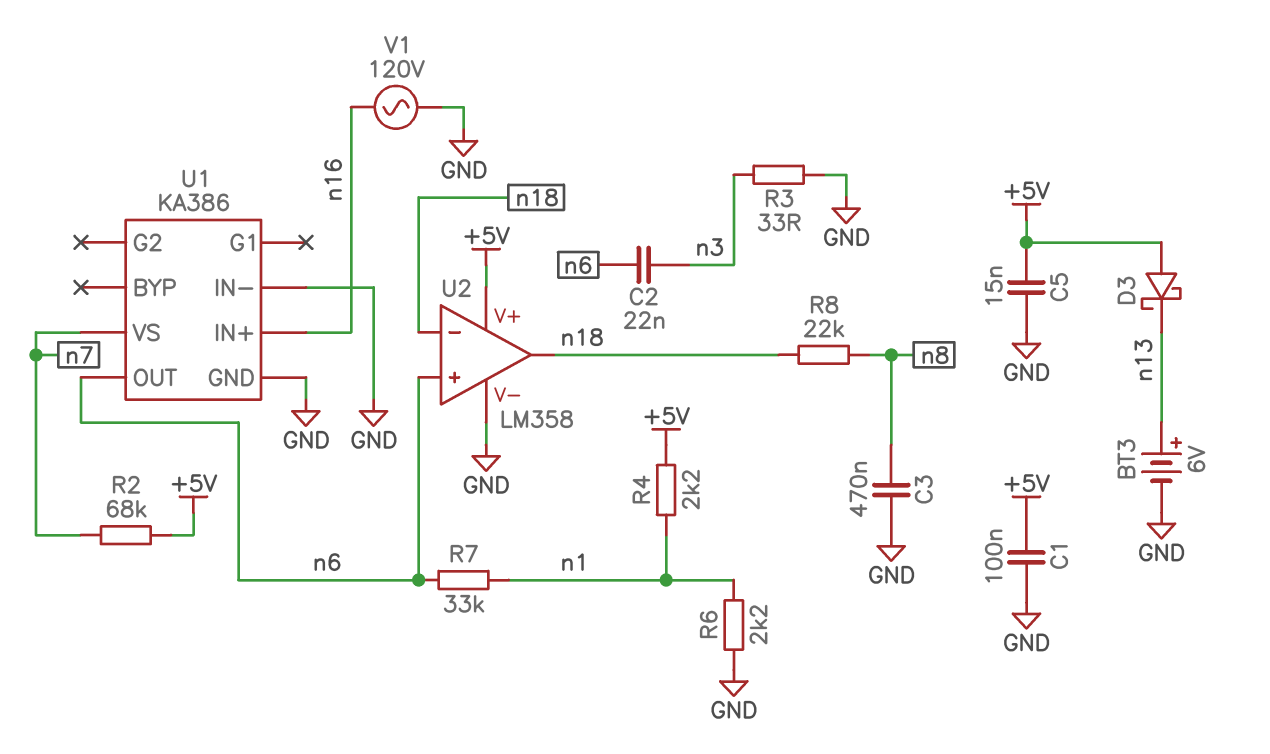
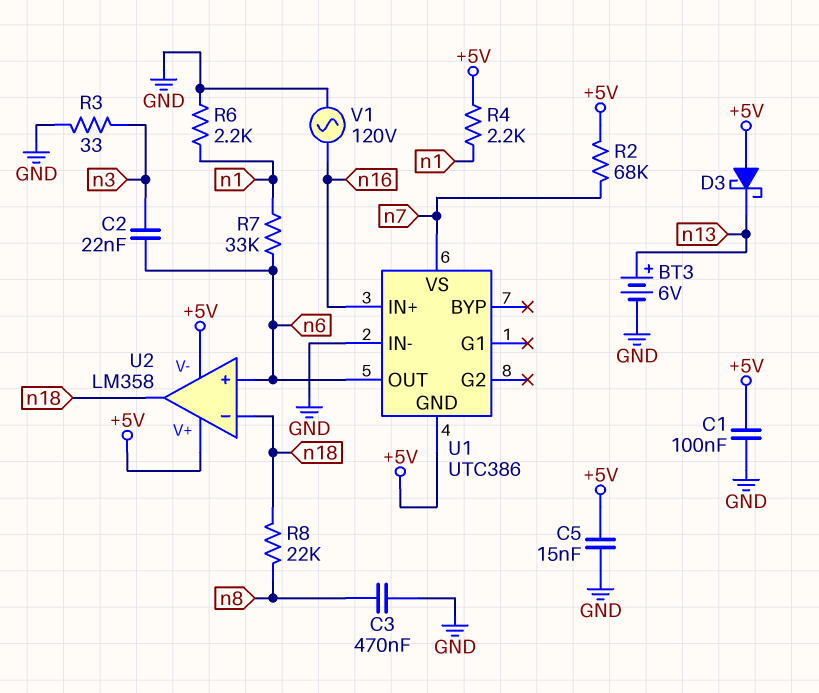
U1: KA386 -> UTC386
U1 pin GND: GND -> +5V
U2 pin V-: GND -> +5V

